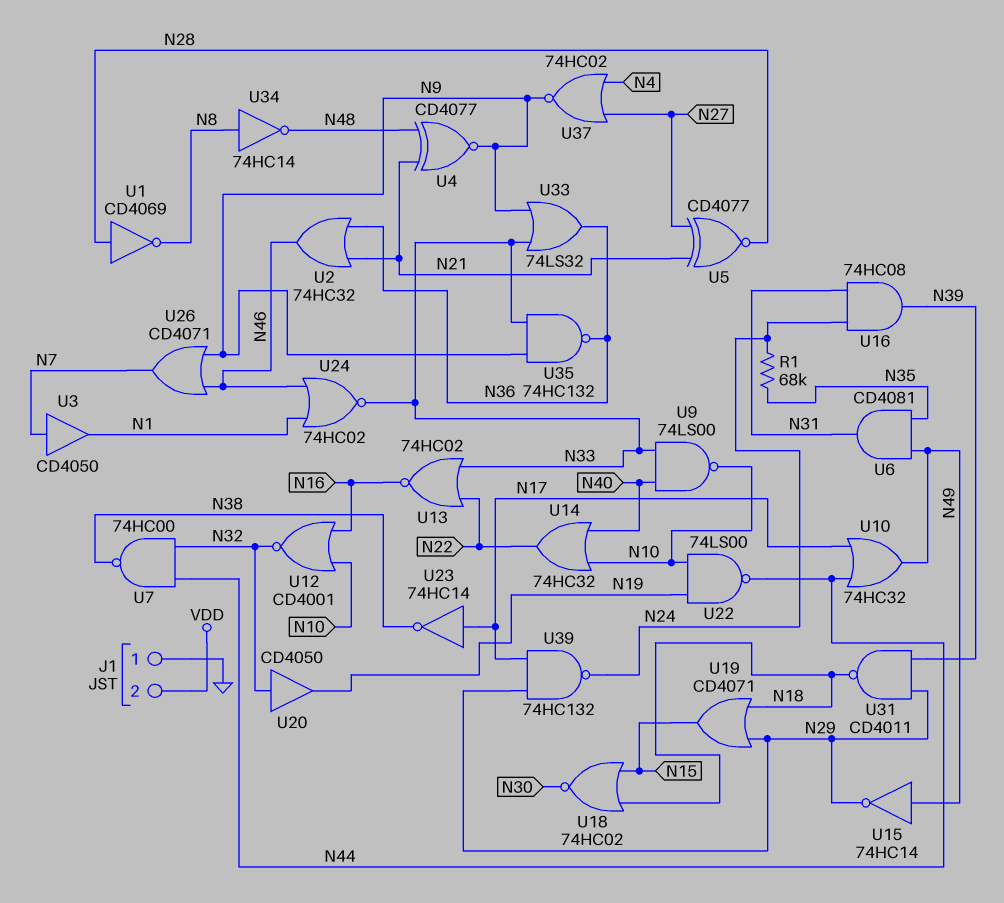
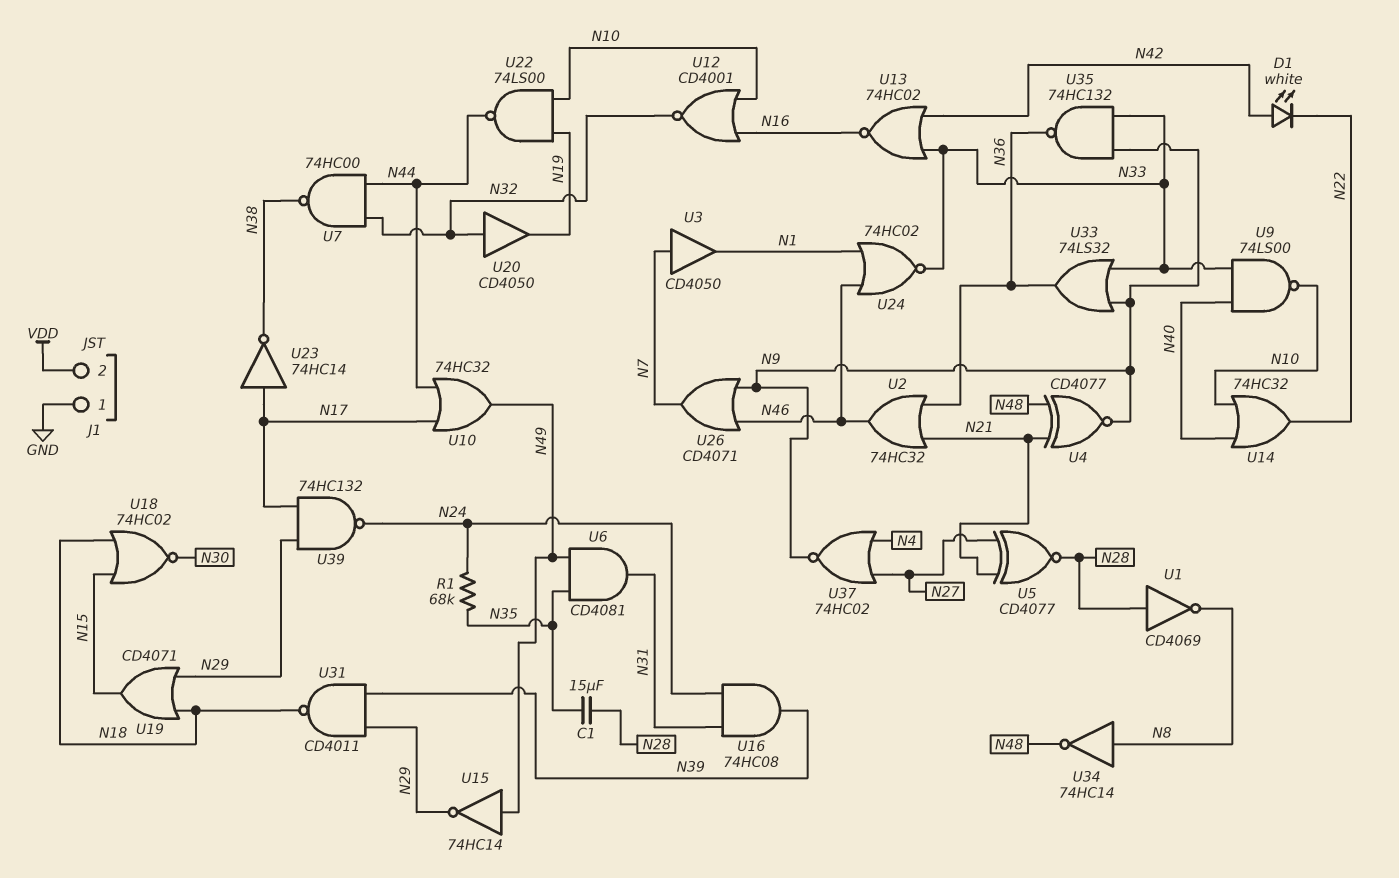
C1: none -> 15uF (N28, N35)
D1: none -> LED white (A N42, K N22)
U13: NOR 74HC02 (in N22, in N33, out N16) -> NOR 74HC02 (in N33, in N42, out N16)

